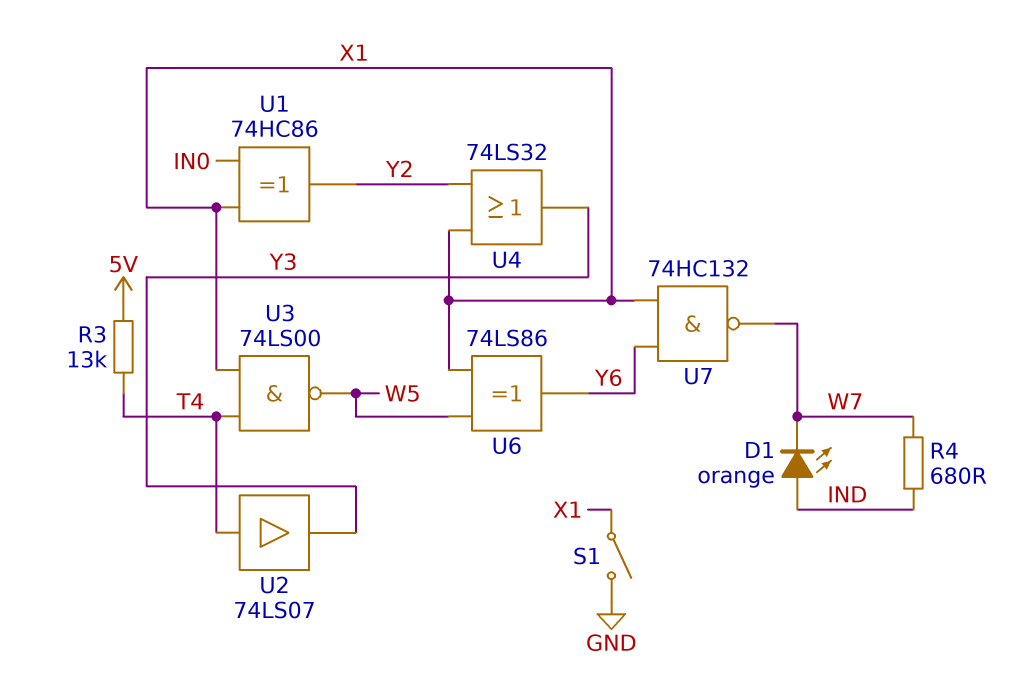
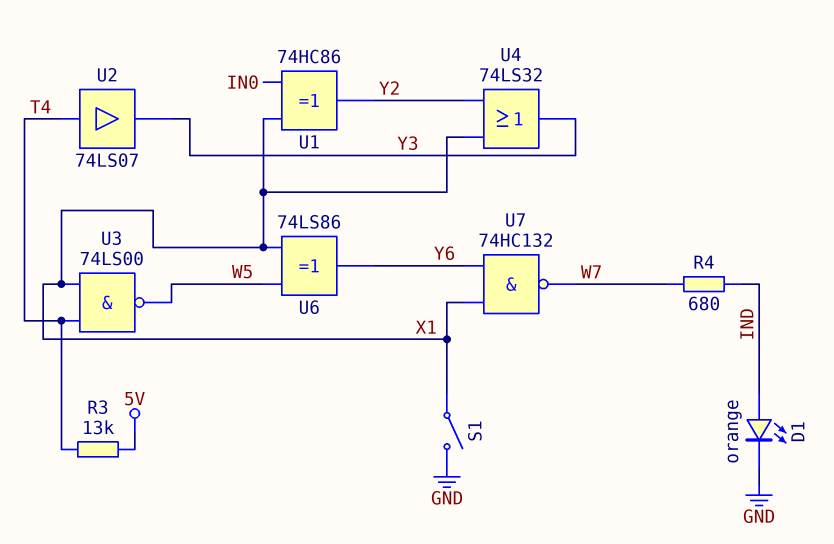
D1: LED orange (A IND, K W7) -> LED orange (A IND, K GND)

